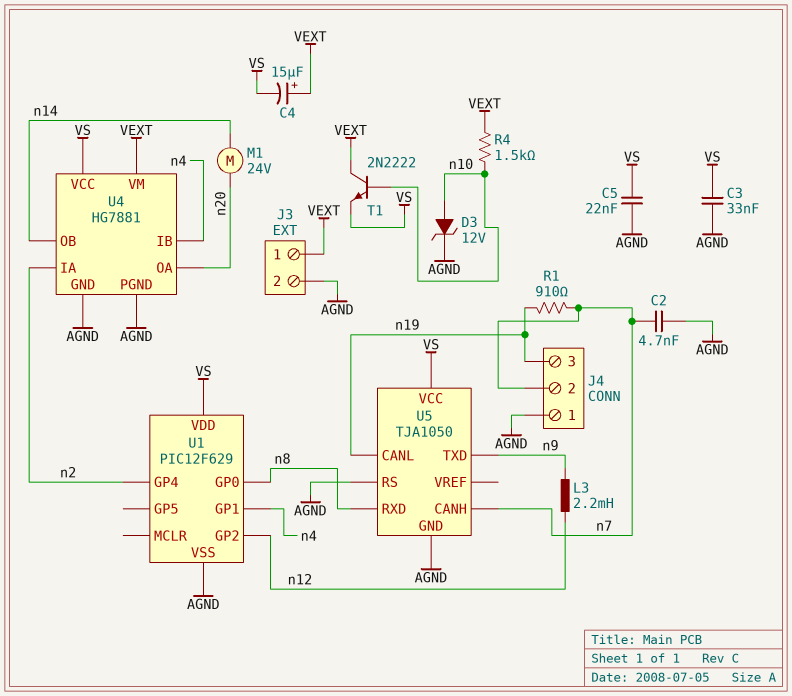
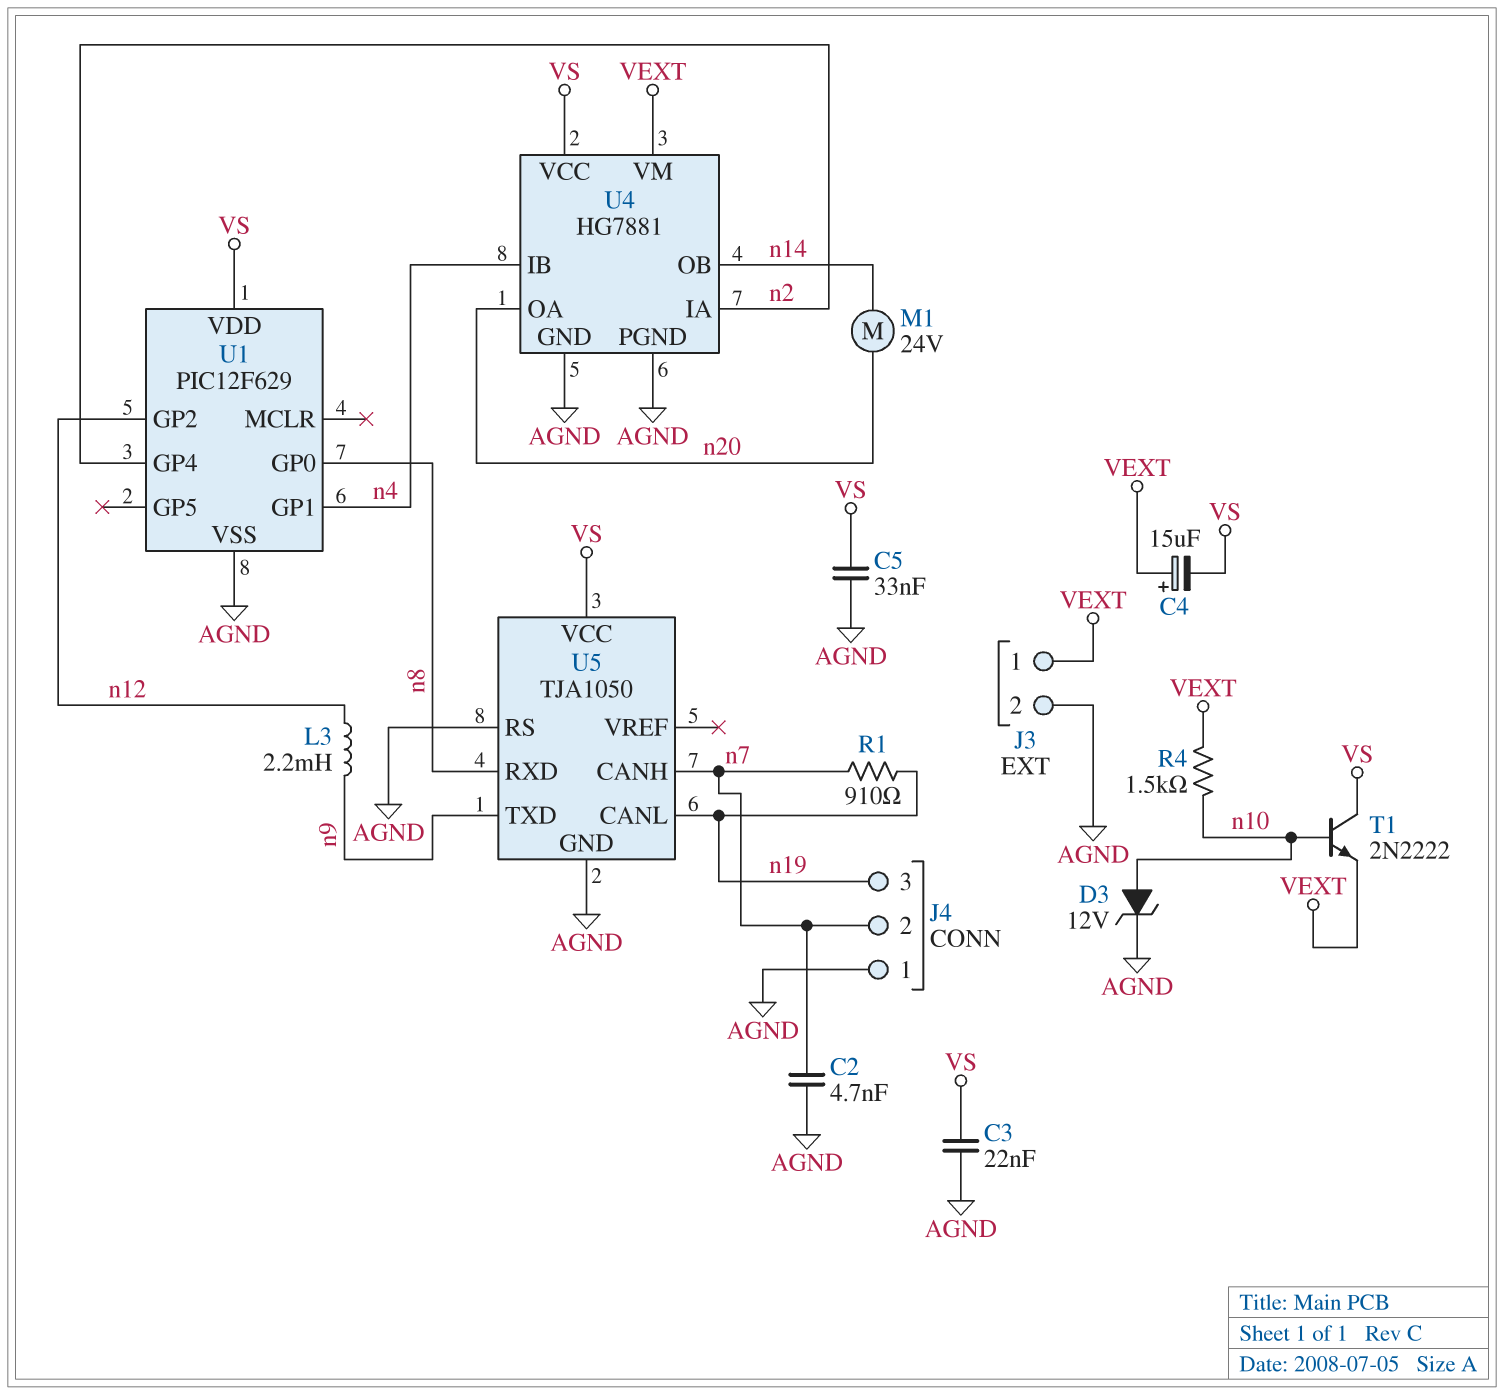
C3: 33nF (AGND, VS) -> 22nF (AGND, VS)
C5: 22nF (AGND, VS) -> 33nF (AGND, VS)
T1: NPN 2N2222 (B n10, C VEXT, E VS) -> NPN 2N2222 (B n10, C VS, E VEXT)

